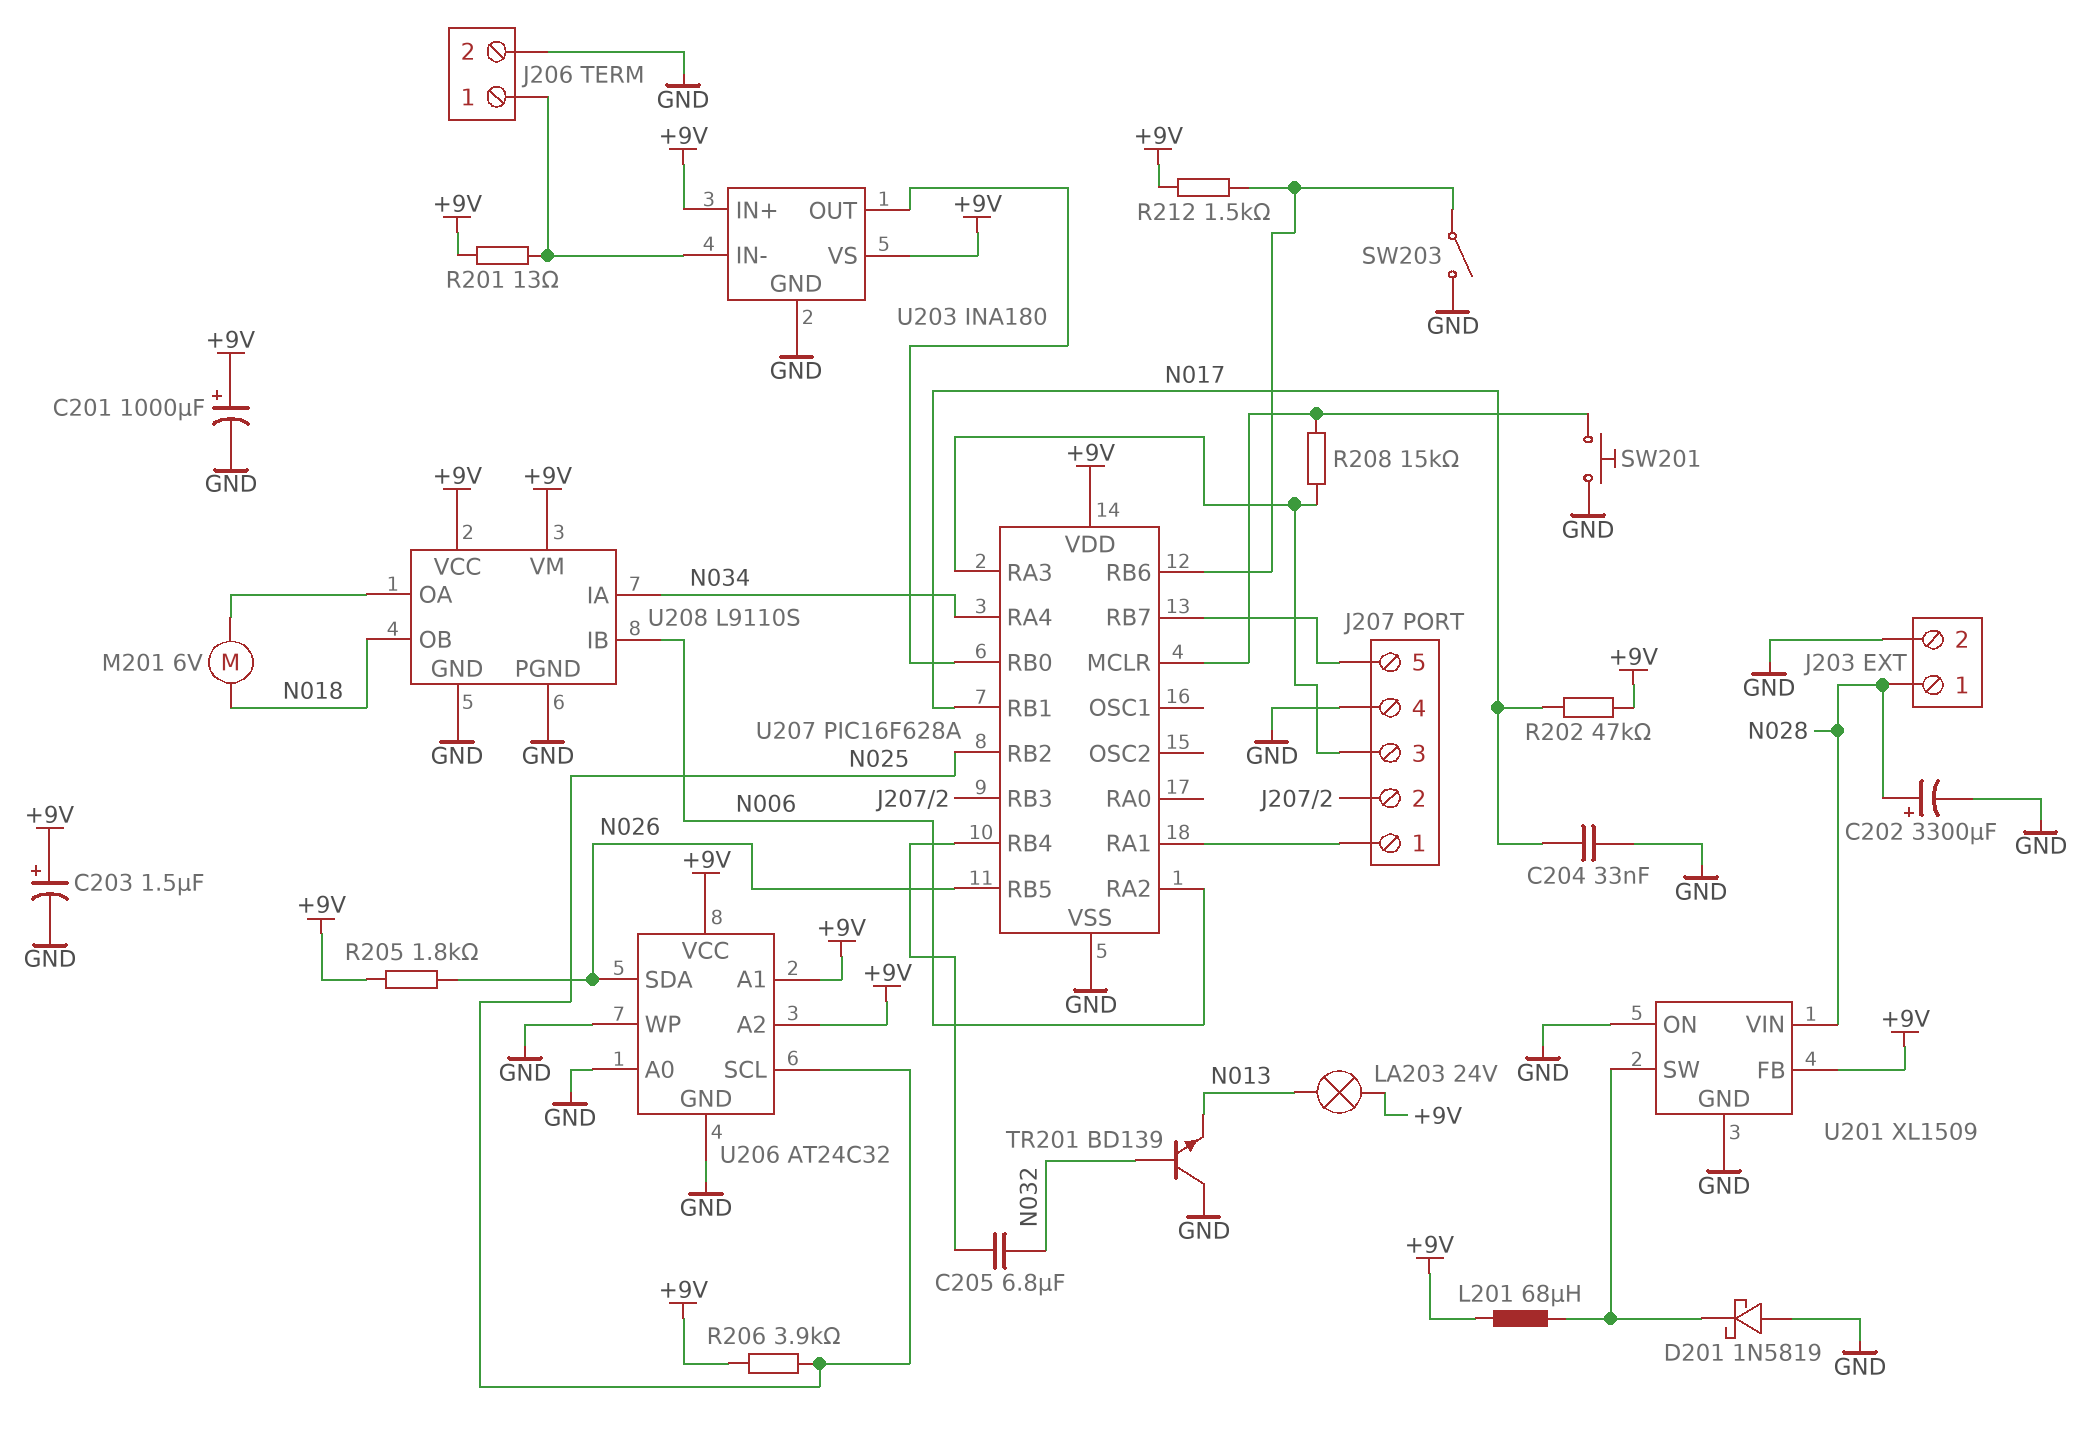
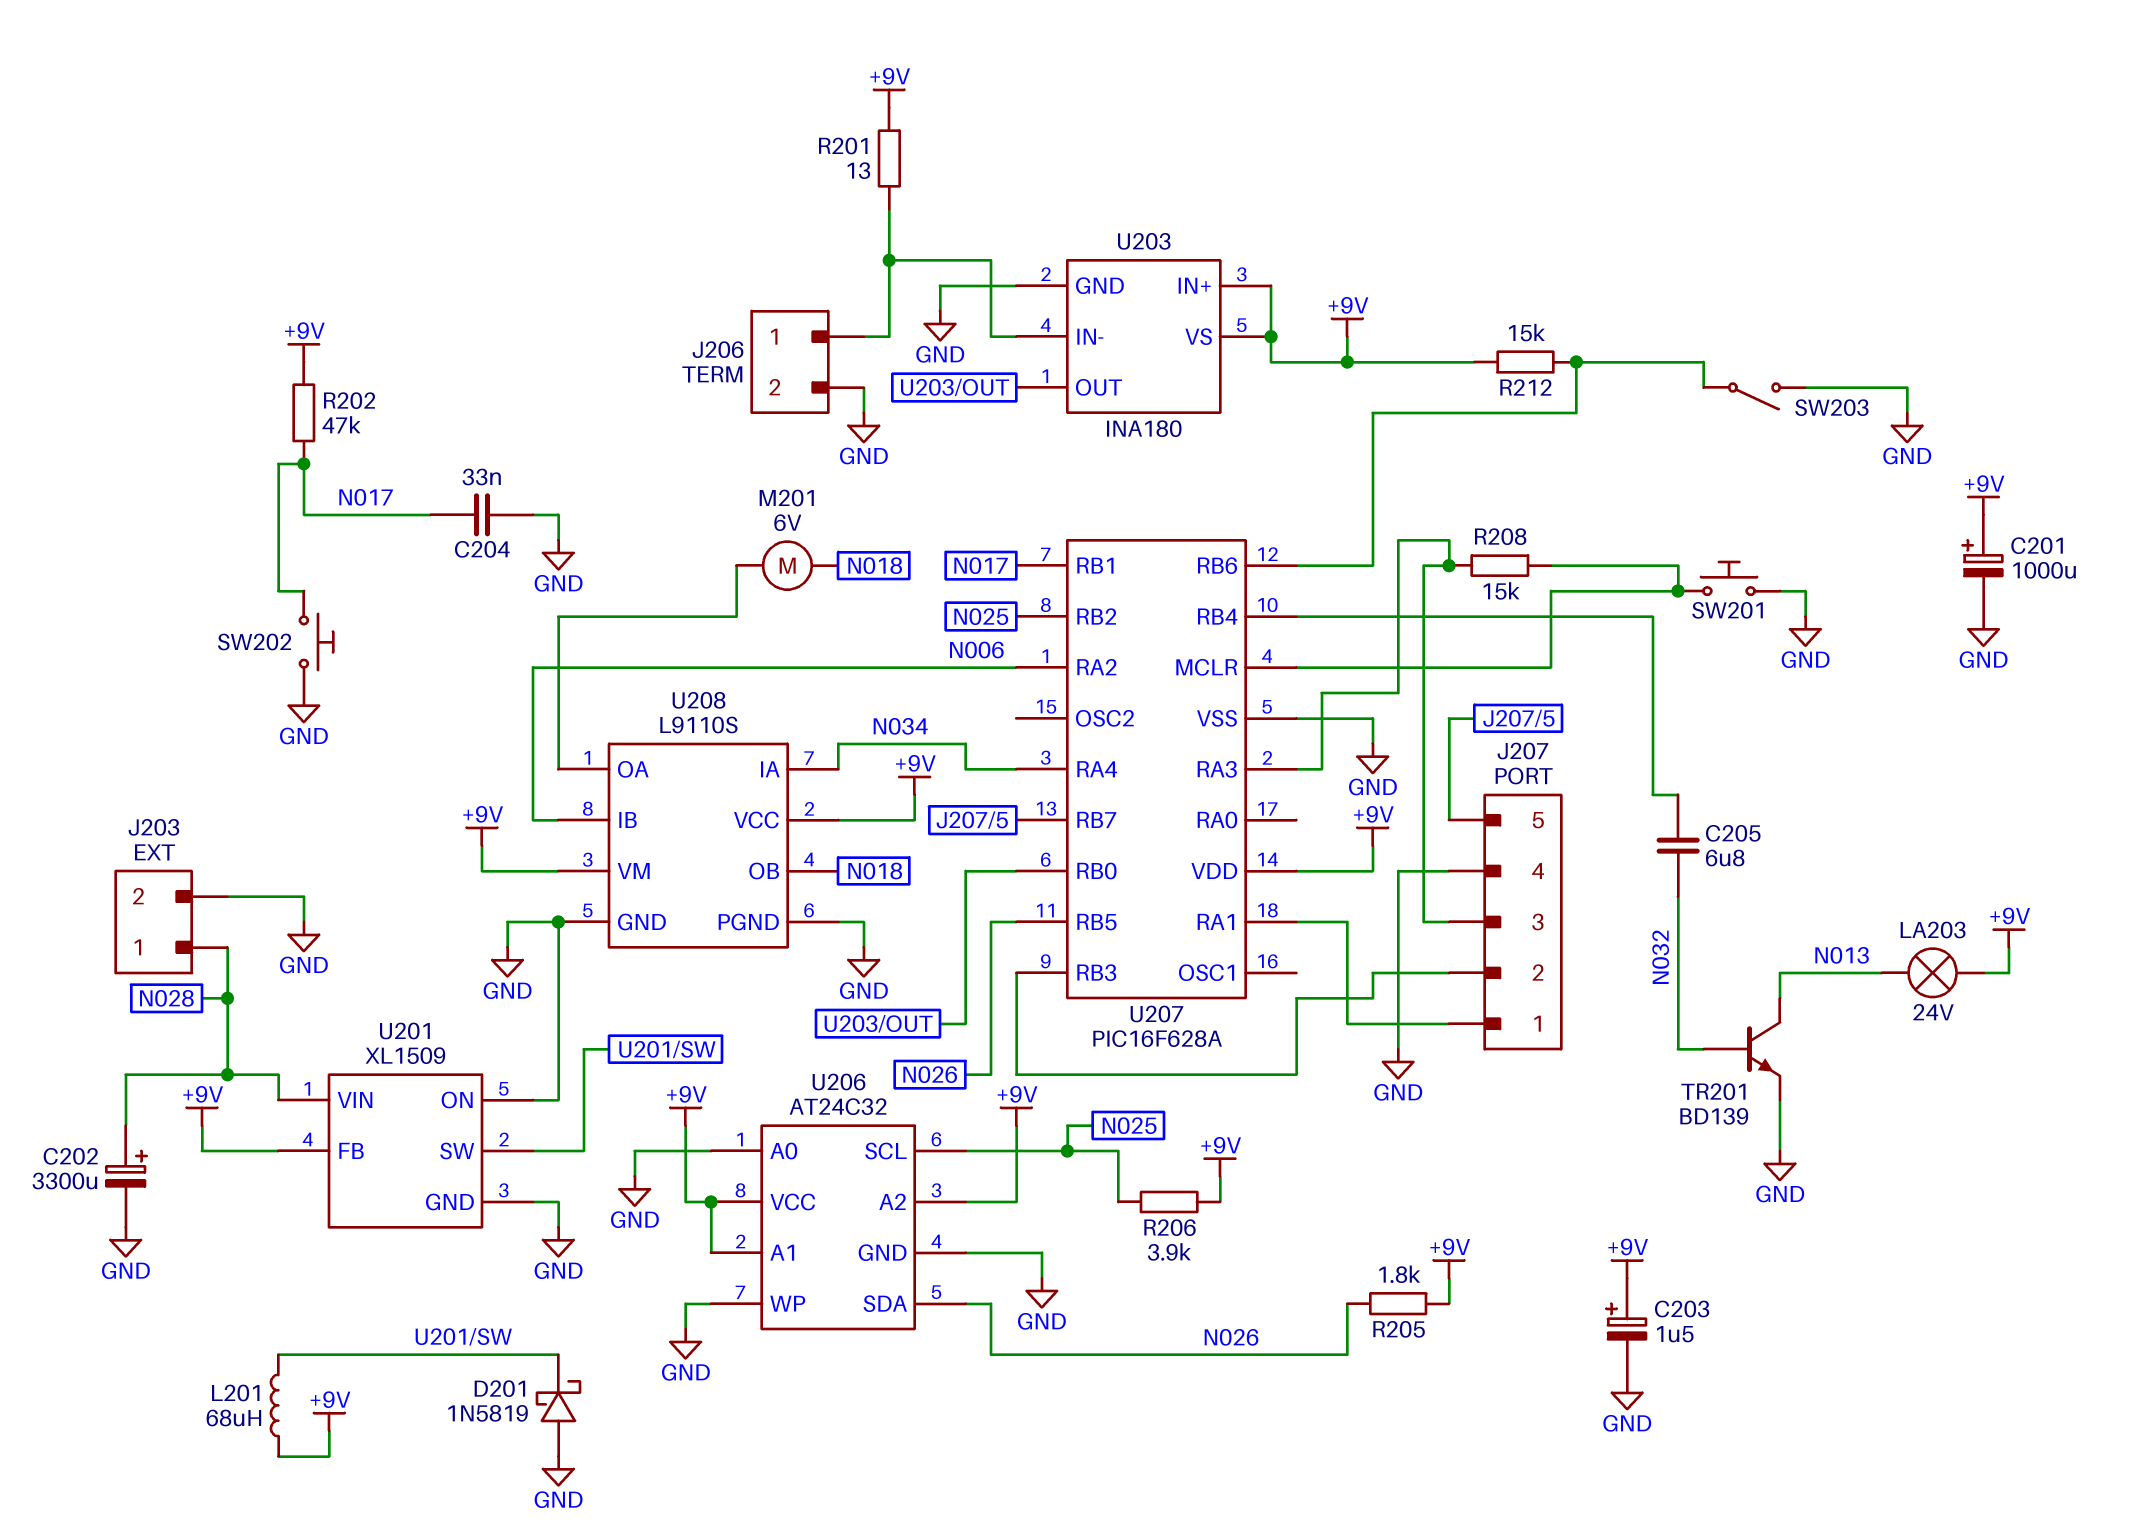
R212: 1.5k (+9V, U207/RB6) -> 15k (+9V, U207/RB6)
SW202: none -> button (GND, N017)
TR201: NPN BD139 (B N032, C GND, E N013) -> NPN BD139 (B N032, C N013, E GND)

